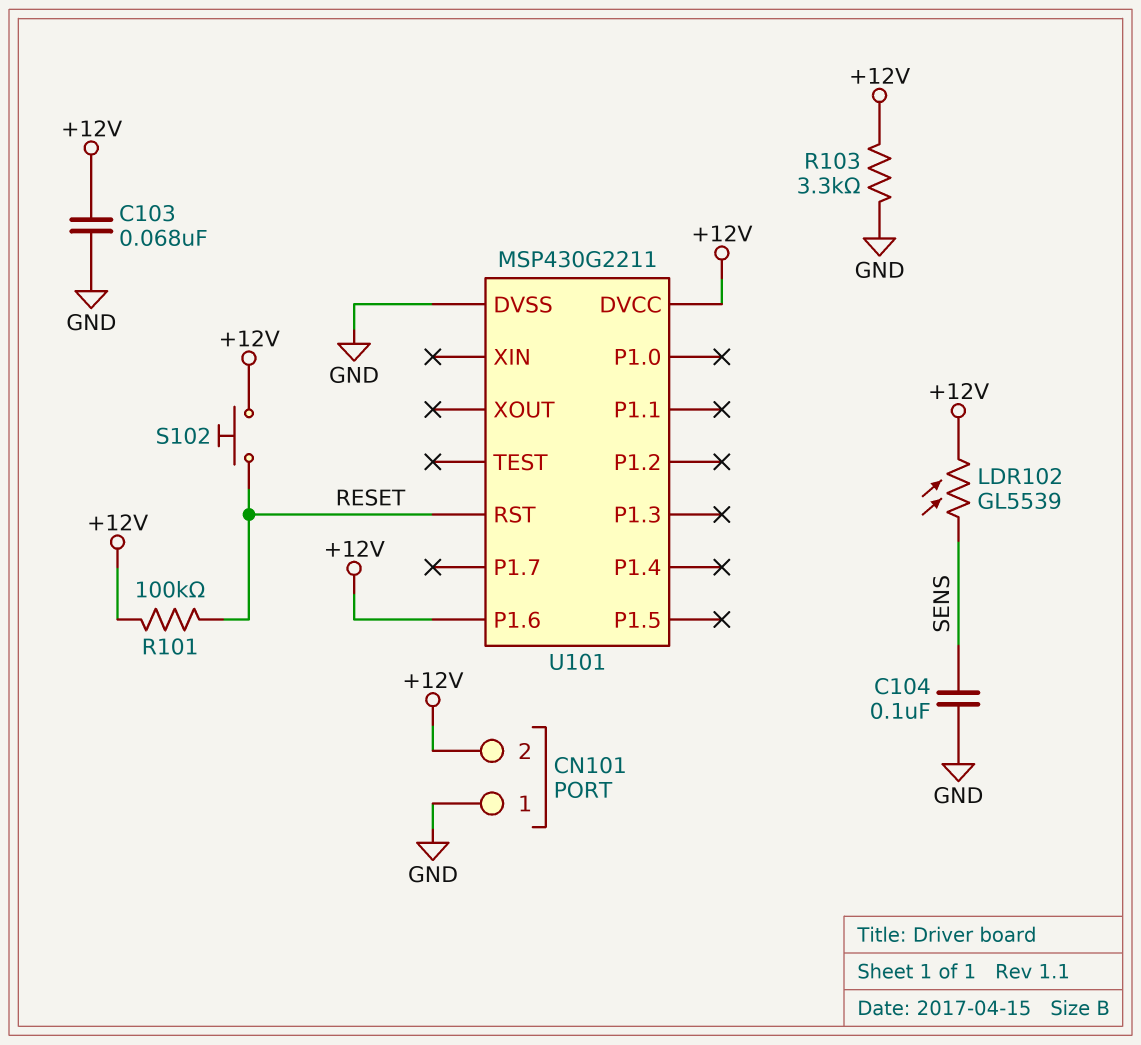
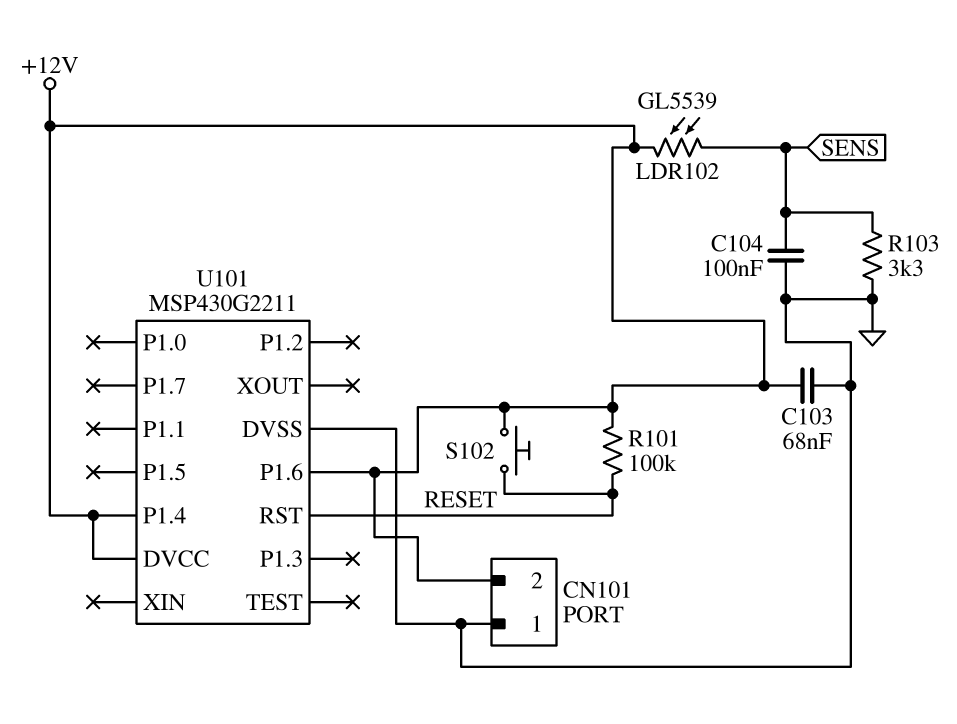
R103: 3.3k (+12V, GND) -> 3.3k (GND, SENS)
U101 pin P1.4: none -> +12V

